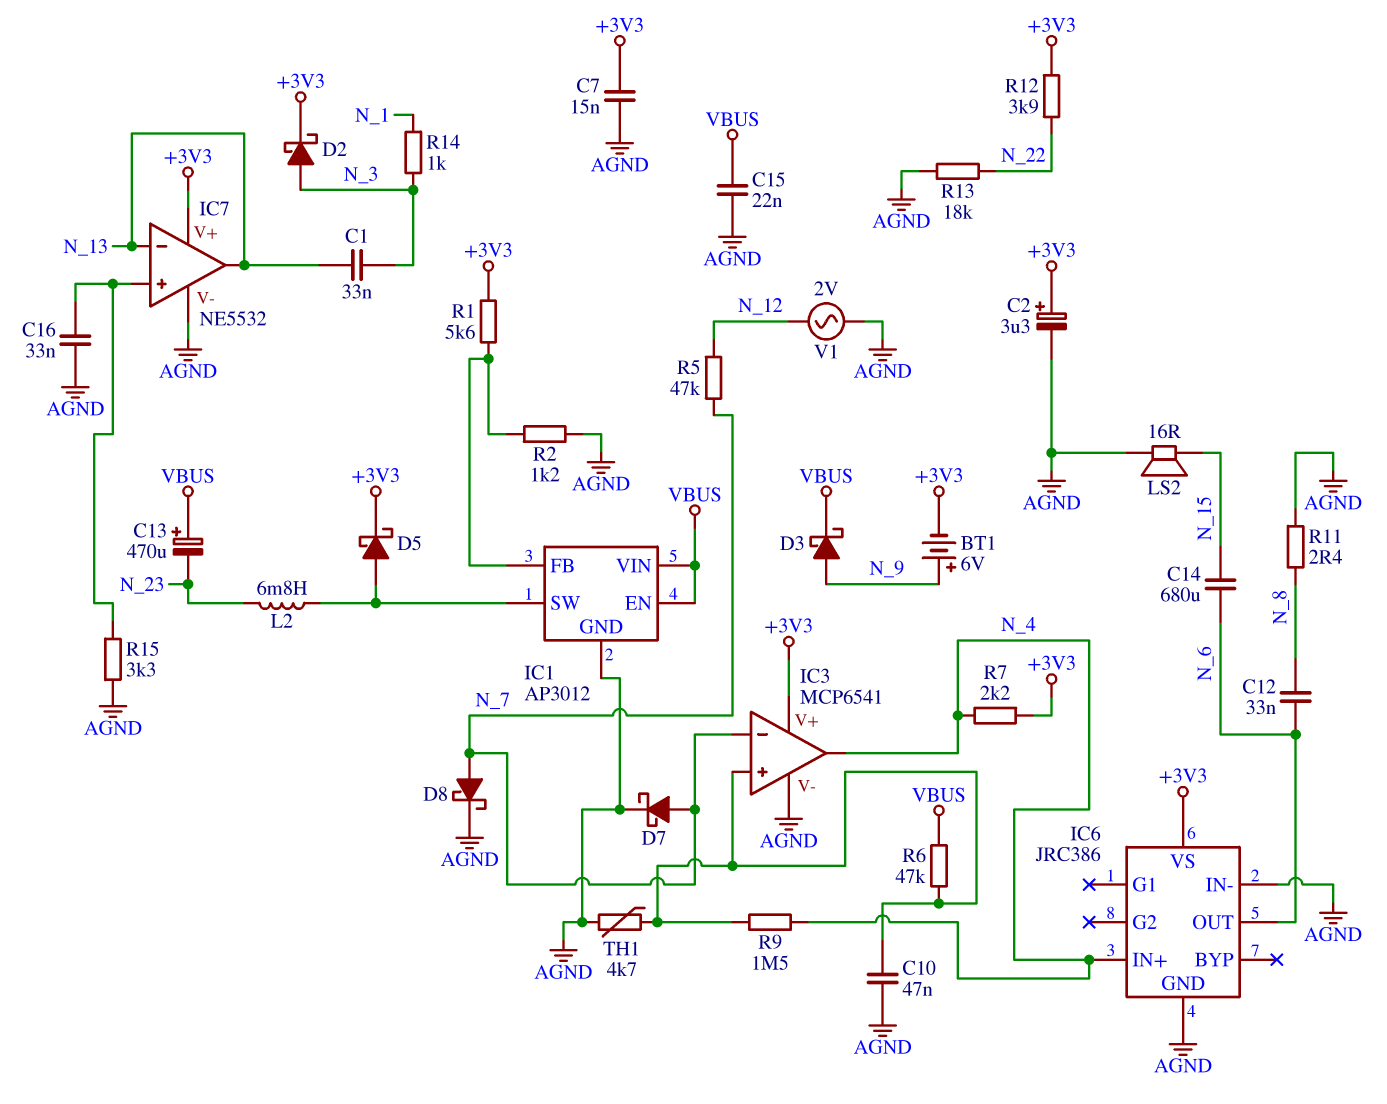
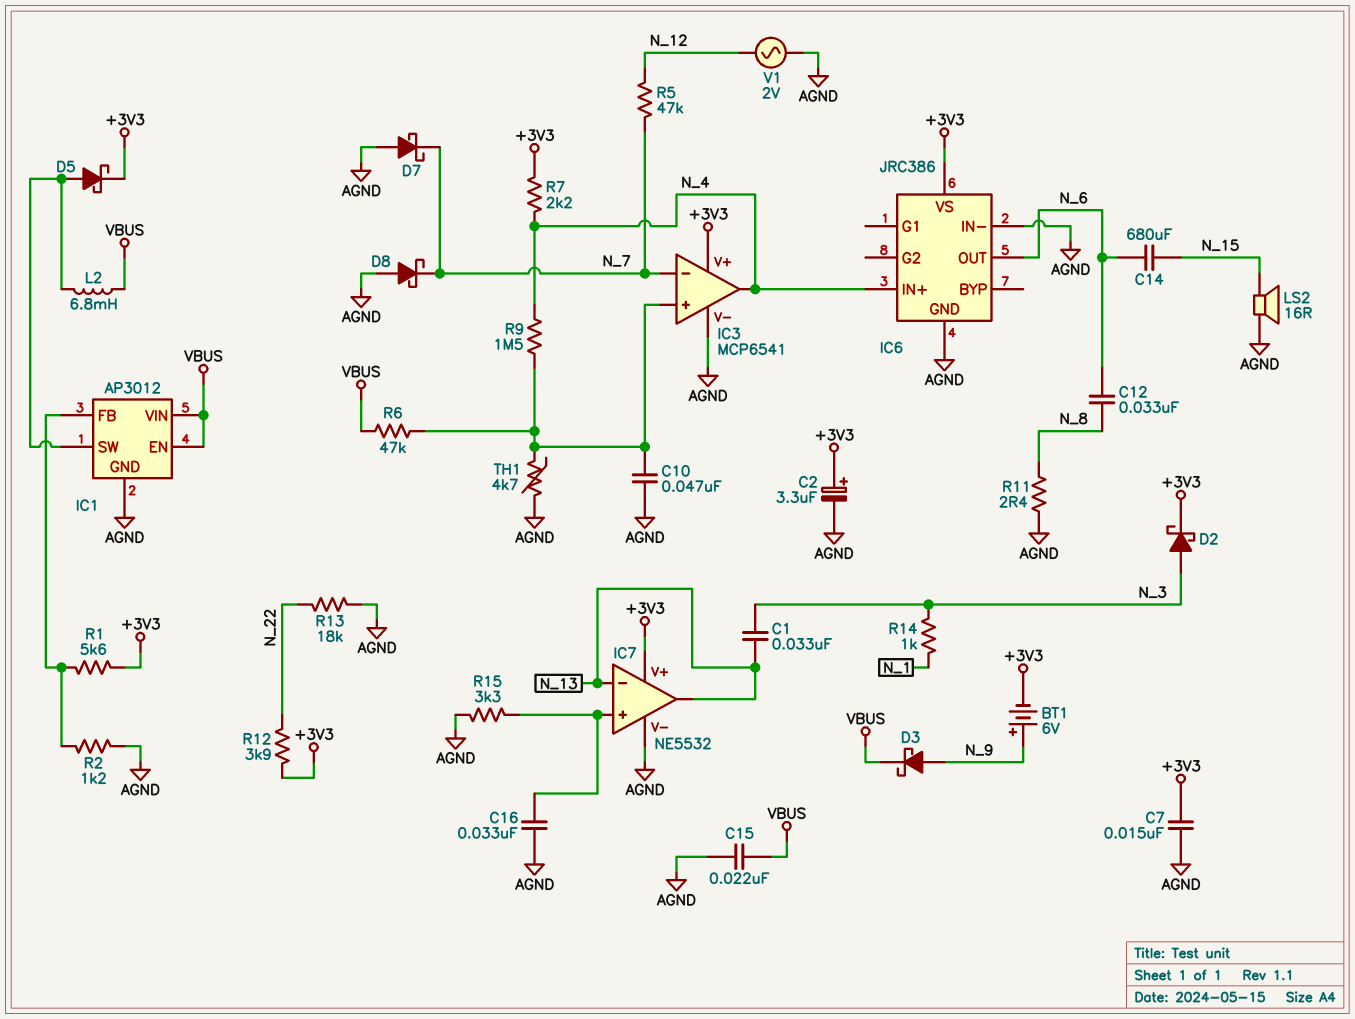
C13: 470uF (plus VBUS, minus N_23) -> none
D7: schottky (A N_7, K AGND) -> schottky (A AGND, K N_7)
D8: schottky (A N_7, K AGND) -> schottky (A AGND, K N_7)
L2: 6.8mH (IC1/SW, N_23) -> 6.8mH (IC1/SW, VBUS)

